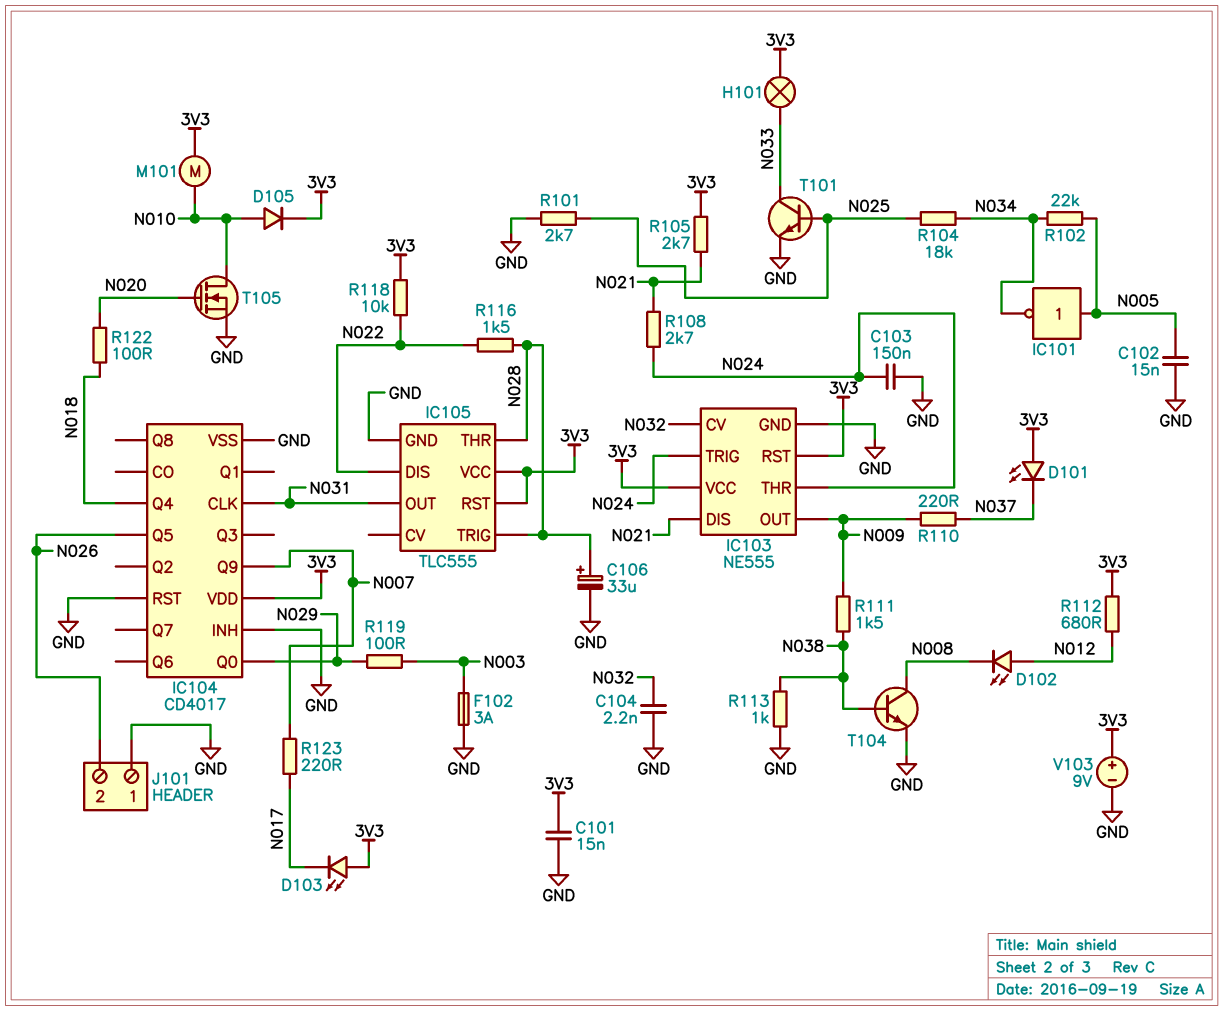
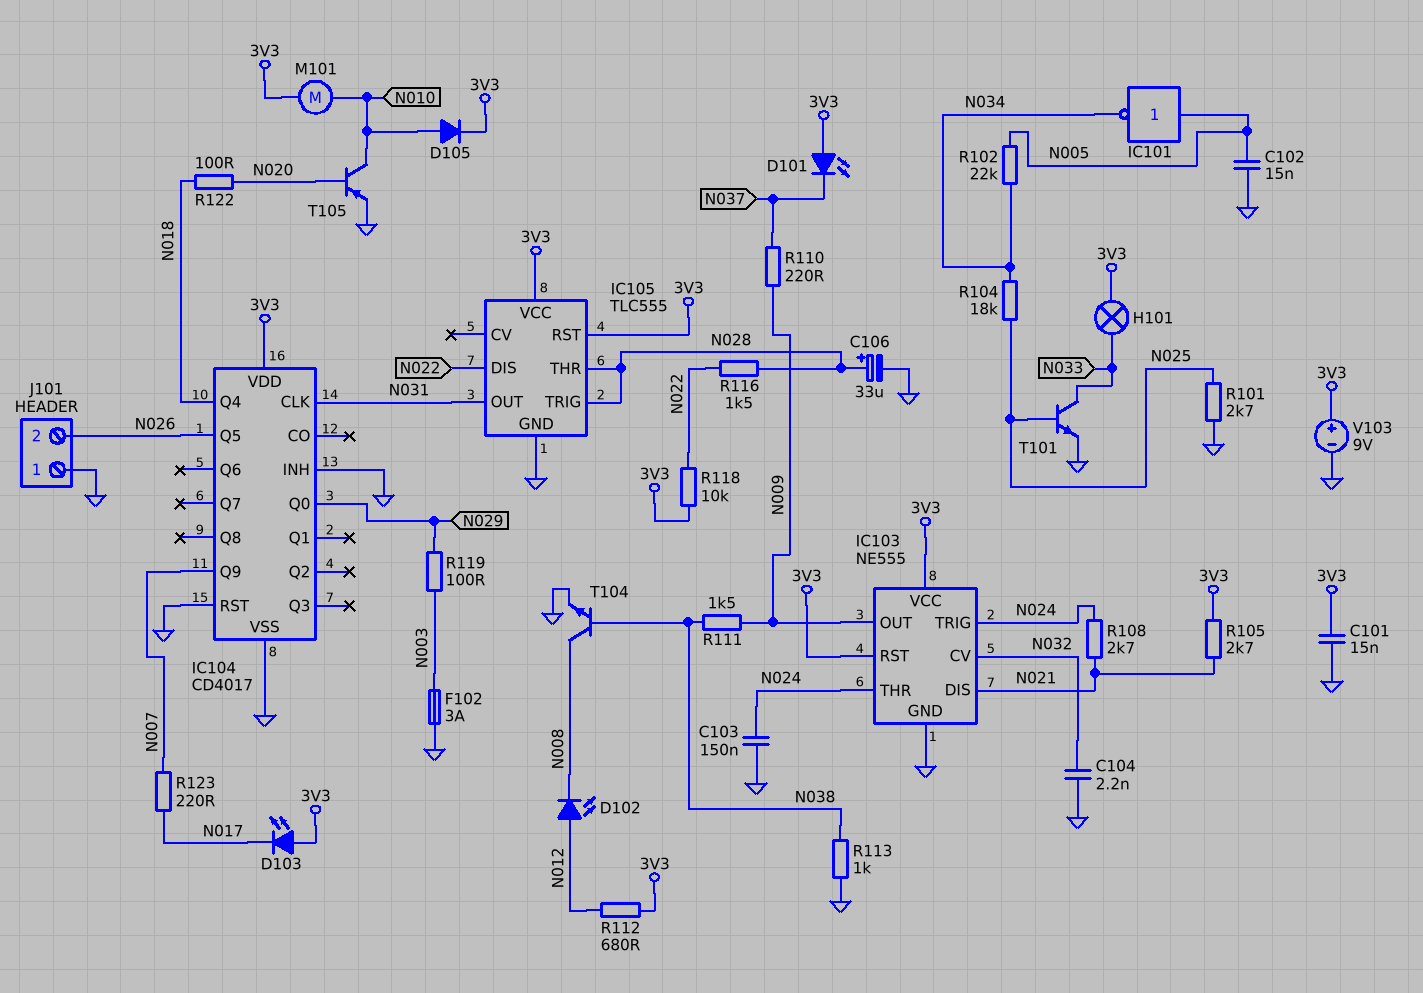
T105: NMOS (G N020, D N010, S GND) -> PNP (B N020, C N010, E GND)

